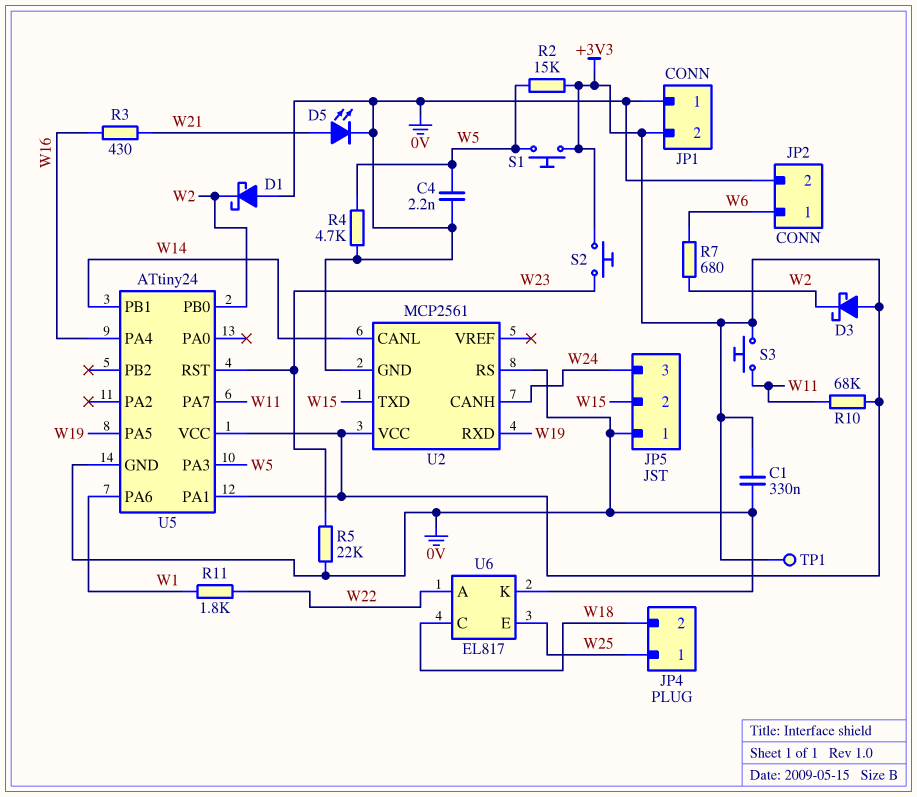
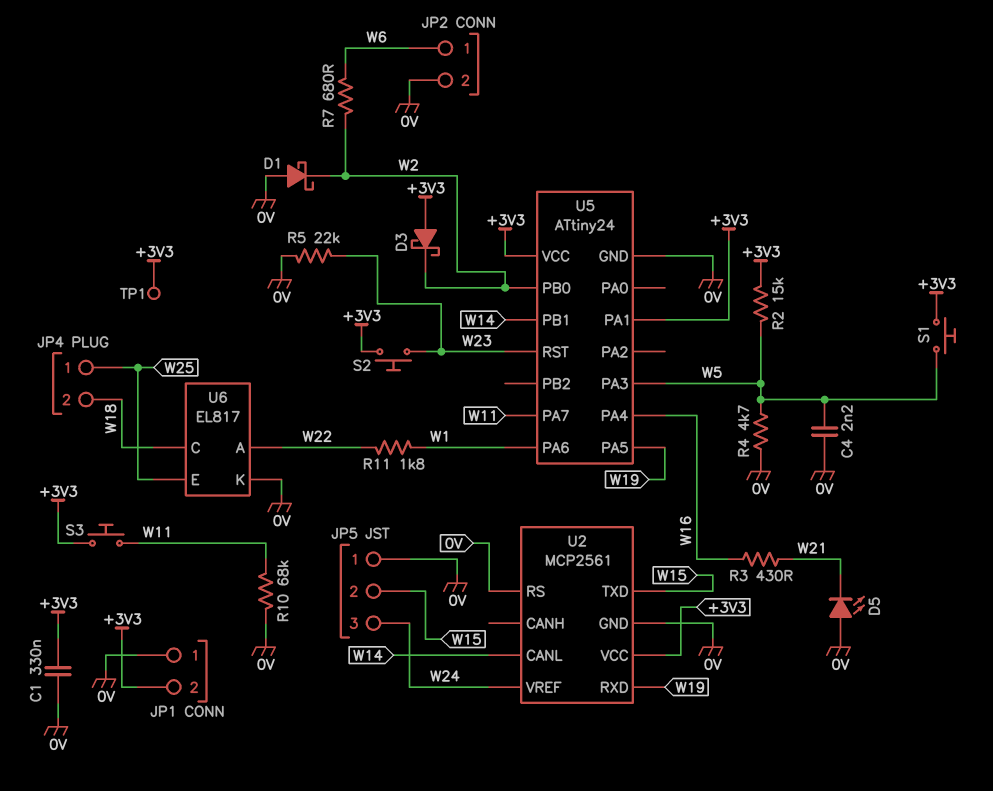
D5: LED (A W21, K 0V) -> LED (A 0V, K W21)
R10: 68k (+3V3, W11) -> 68k (0V, W11)
U2 pin CANH: W24 -> none
U2 pin VREF: none -> W24

